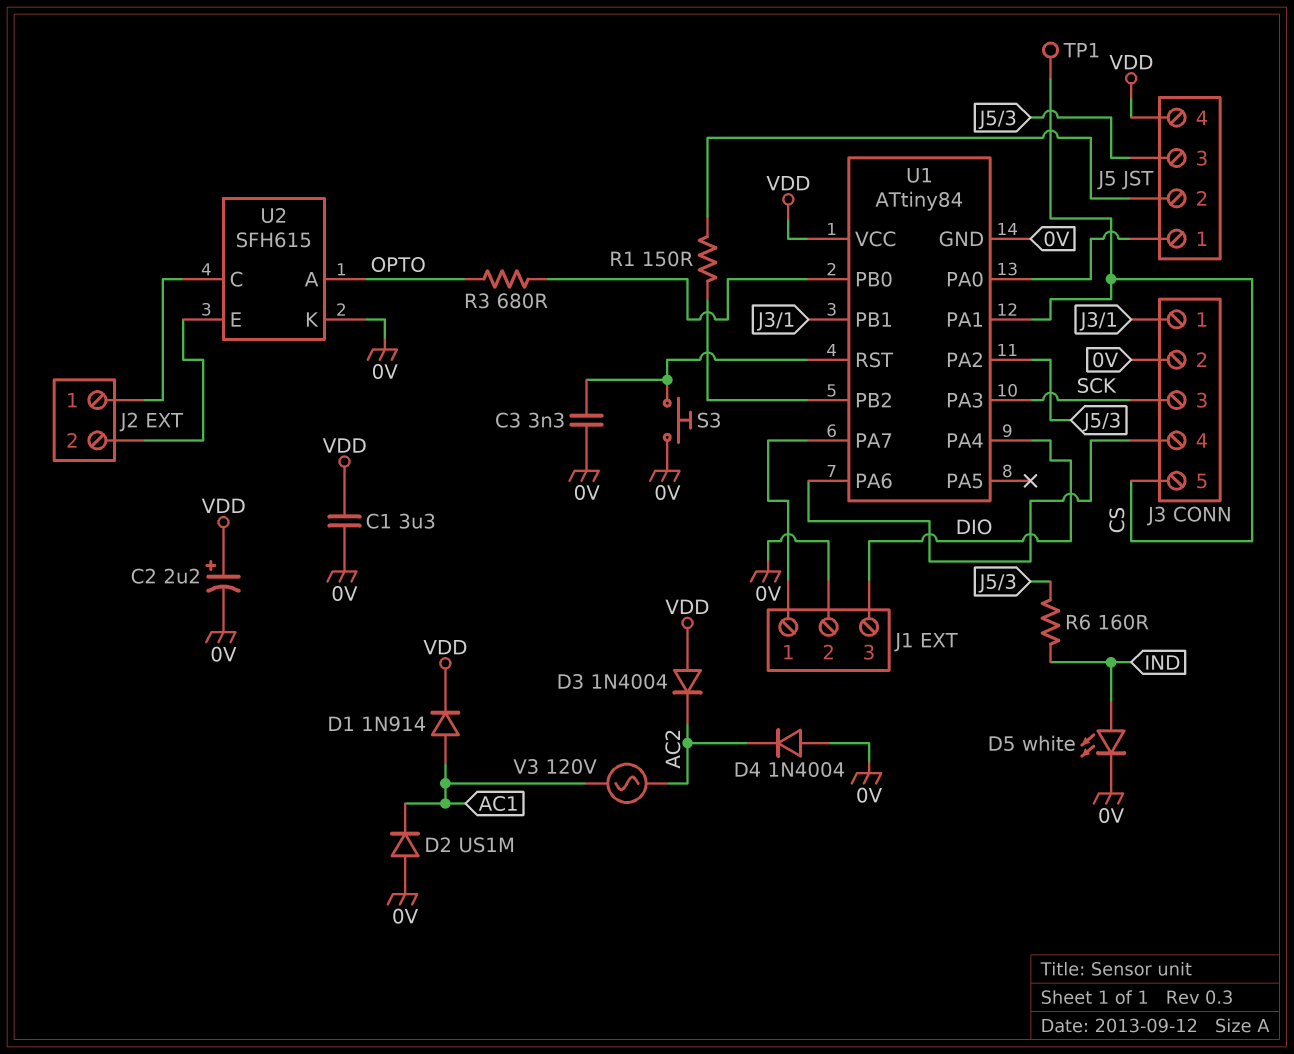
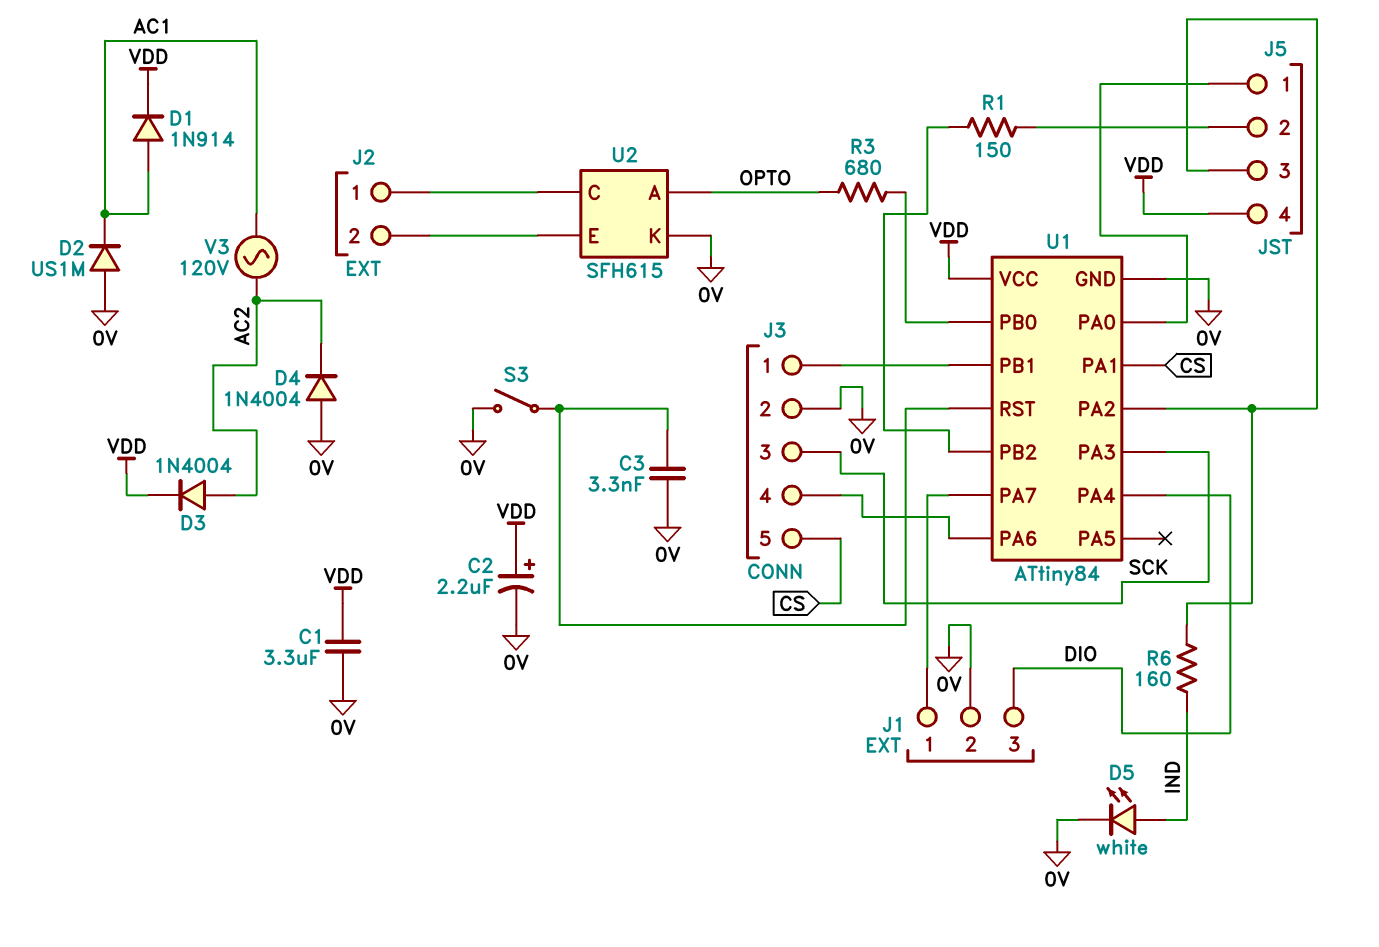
D3: diode 1N4004 (A VDD, K AC2) -> diode 1N4004 (A AC2, K VDD)
S3: button (0V, U1/RST) -> switch (0V, U1/RST)
TP1: test point (CS) -> none

